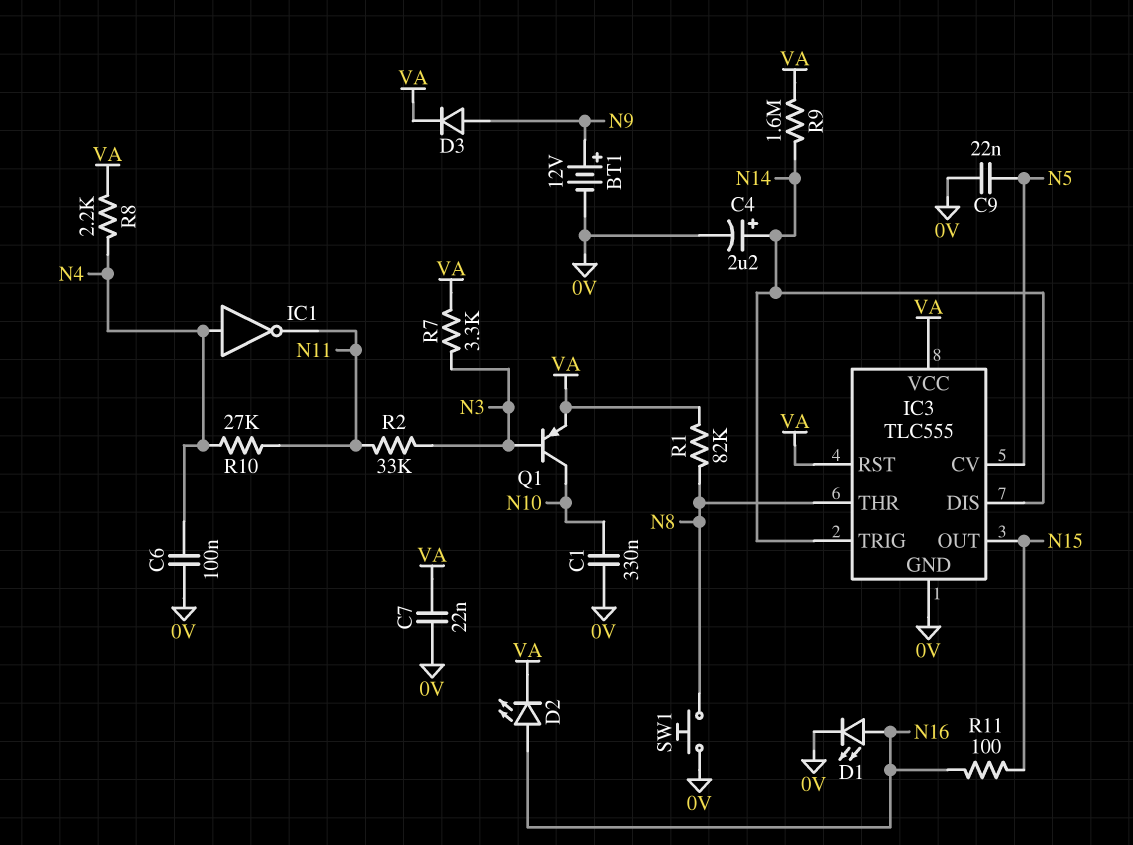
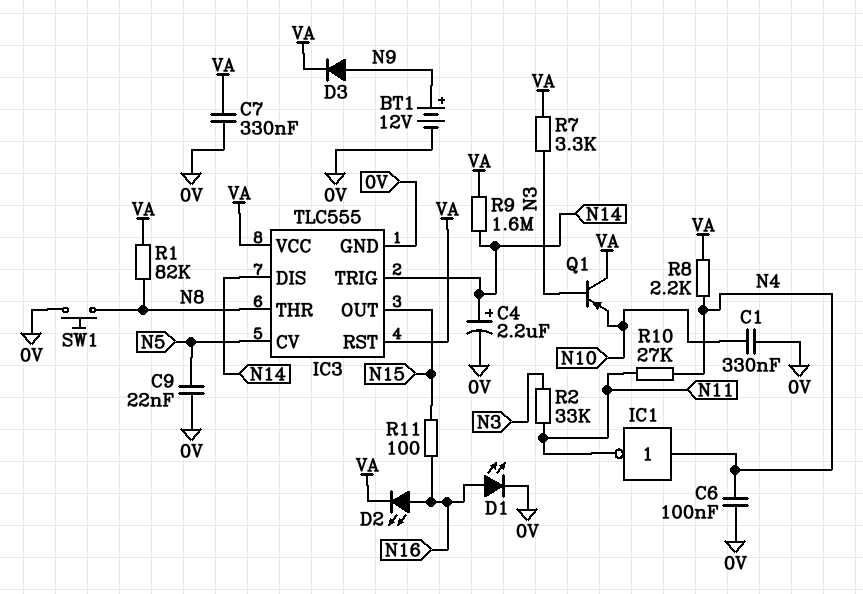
C7: 22nF (0V, VA) -> 330nF (0V, VA)
Q1: PNP (B N3, C N10, E VA) -> PNP (B N3, C VA, E N10)

